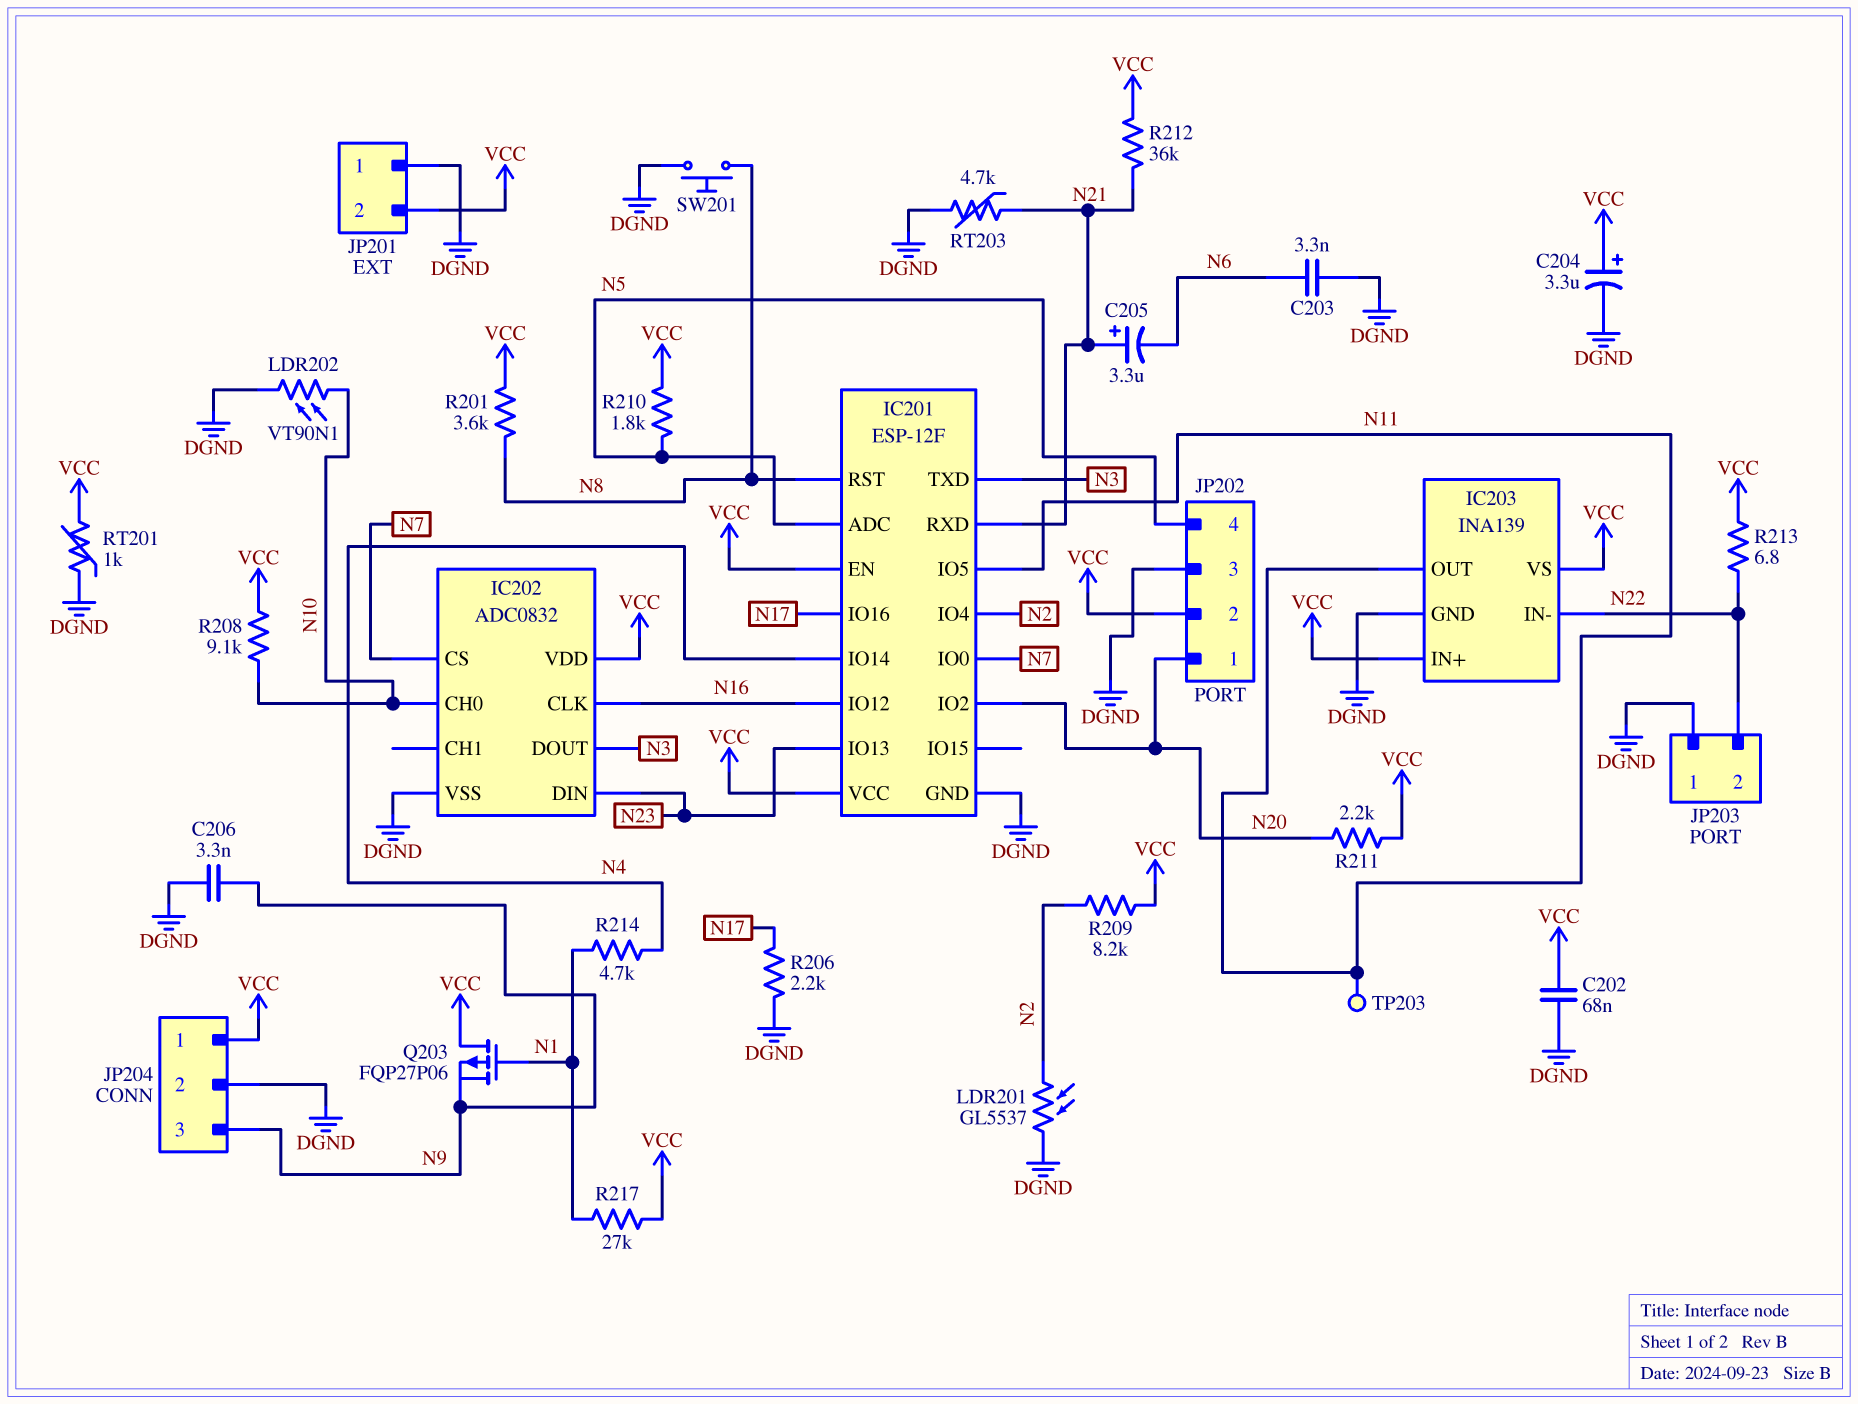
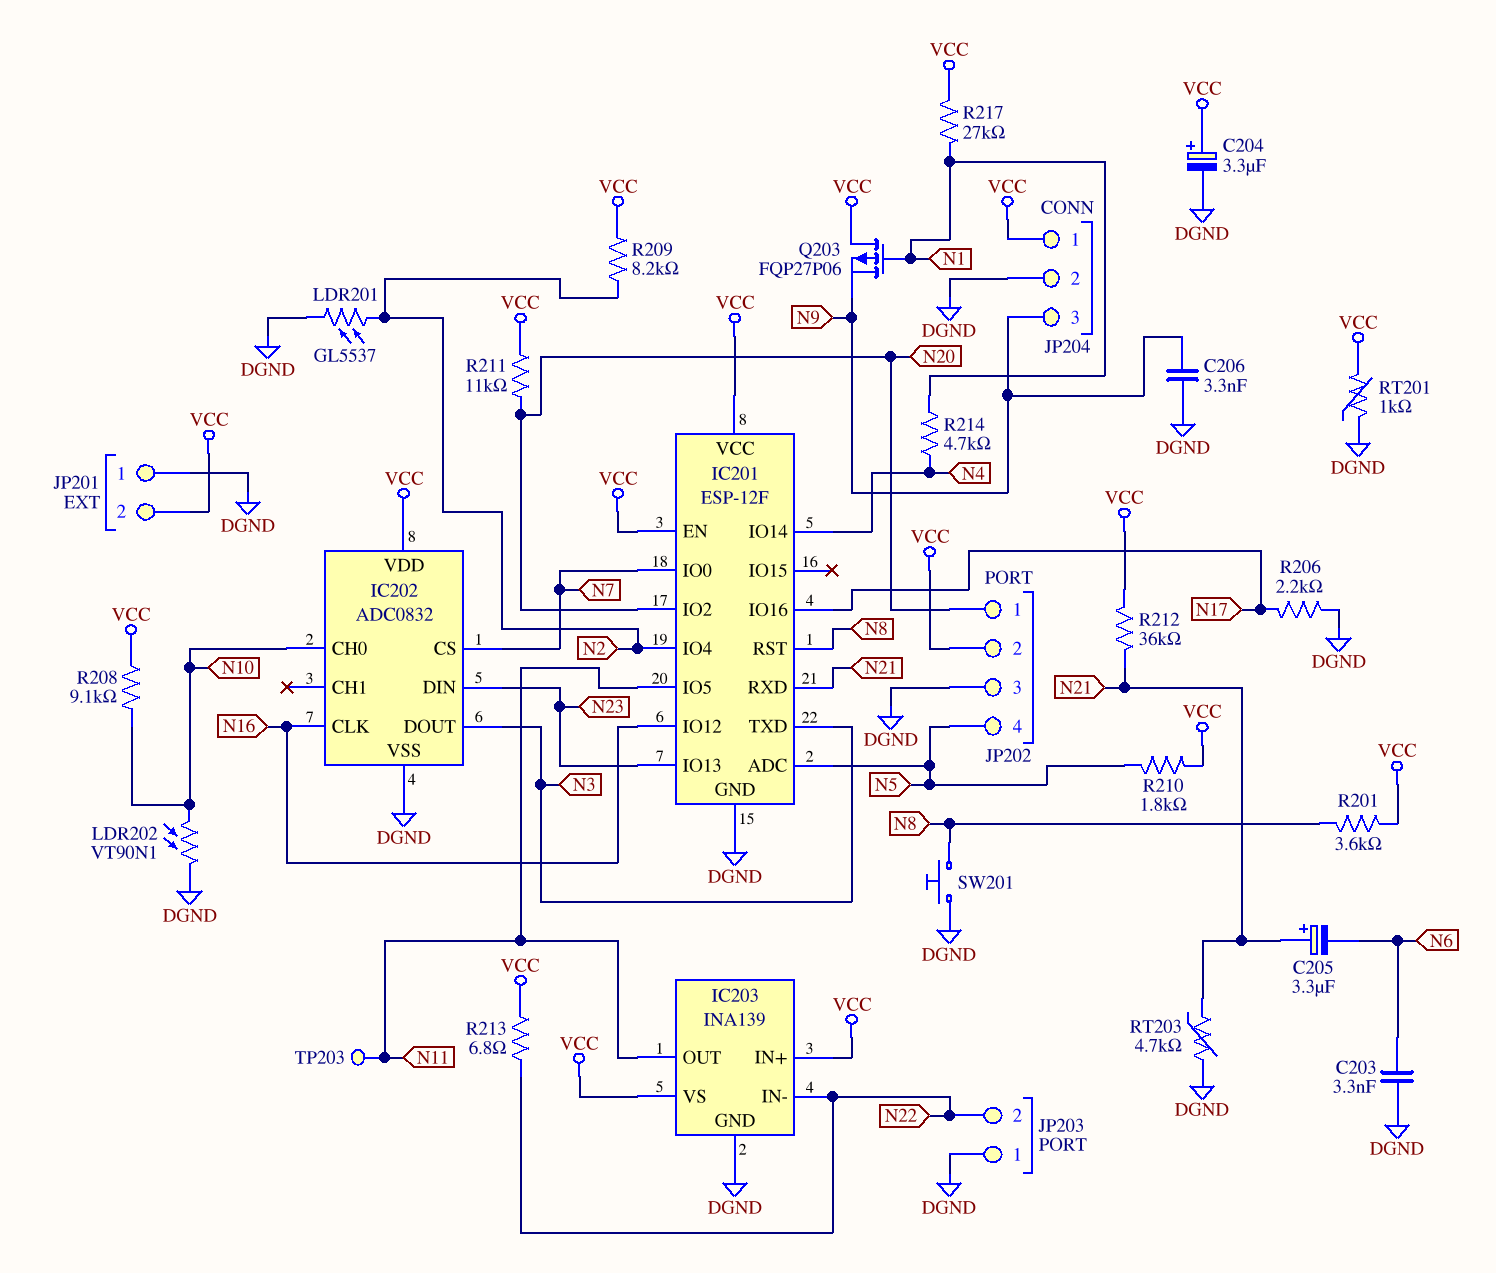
C202: 68nF (DGND, VCC) -> none
R211: 2.2k (N20, VCC) -> 11k (N20, VCC)

